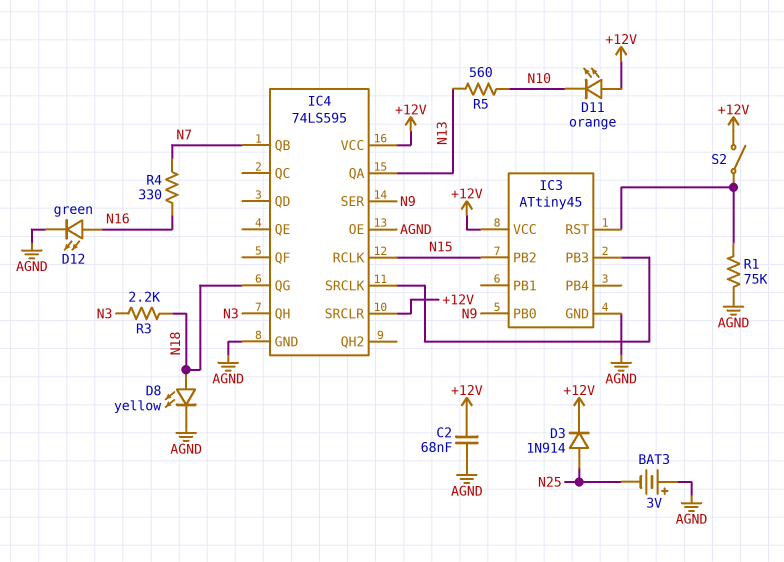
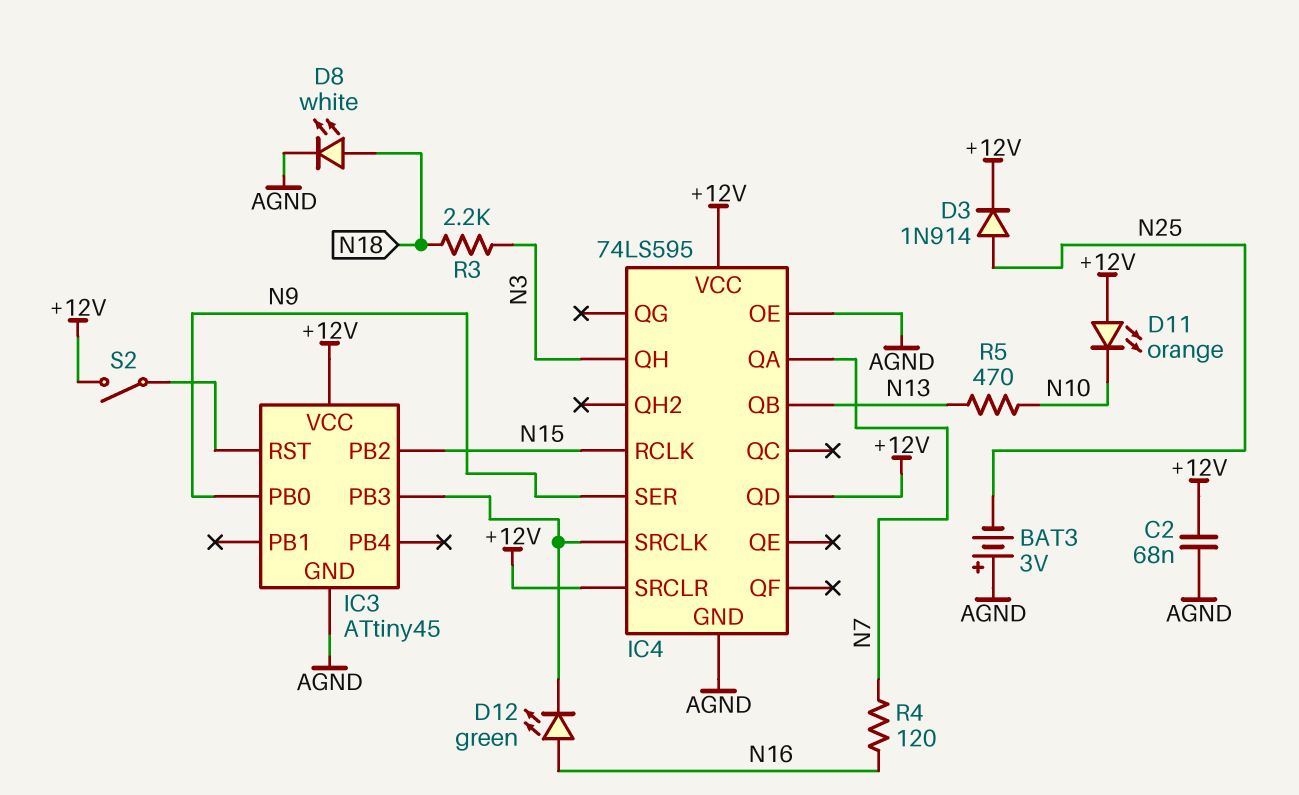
D8: LED yellow (A N18, K AGND) -> LED white (A N18, K AGND)
D12: LED green (A N16, K AGND) -> LED green (A N16, K IC3/PB3)
IC4 pin QA: N13 -> N7
IC4 pin QB: N7 -> N13
IC4 pin QD: none -> +12V
IC4 pin QG: N18 -> none
R1: 75k (AGND, IC3/RST) -> none
R4: 330 (N7, N16) -> 120 (N7, N16)
R5: 560 (N10, N13) -> 470 (N10, N13)

